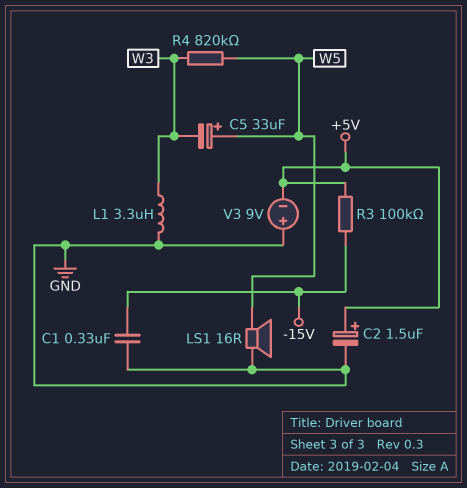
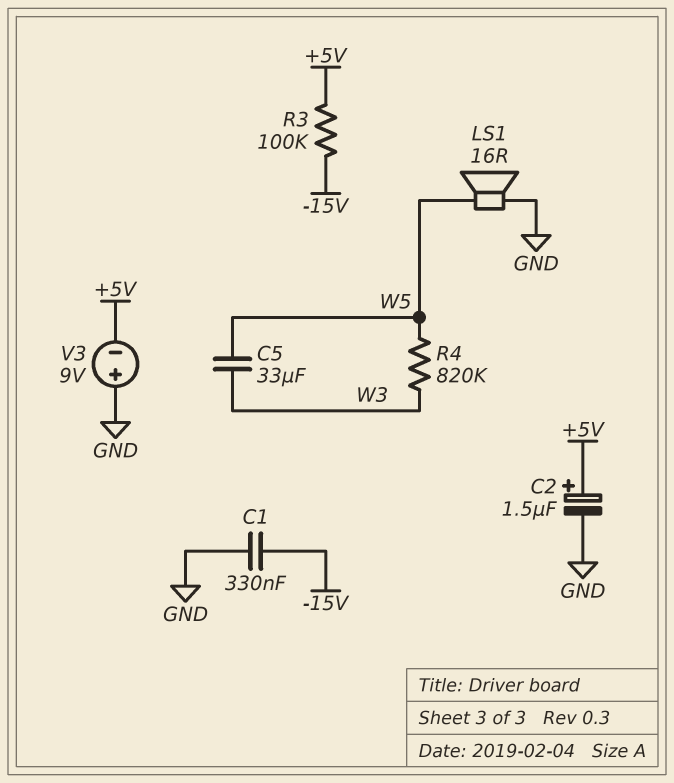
C5: 33uF (plus W5, minus W3) -> 33uF (W3, W5)
L1: 3.3uH (GND, W3) -> none

